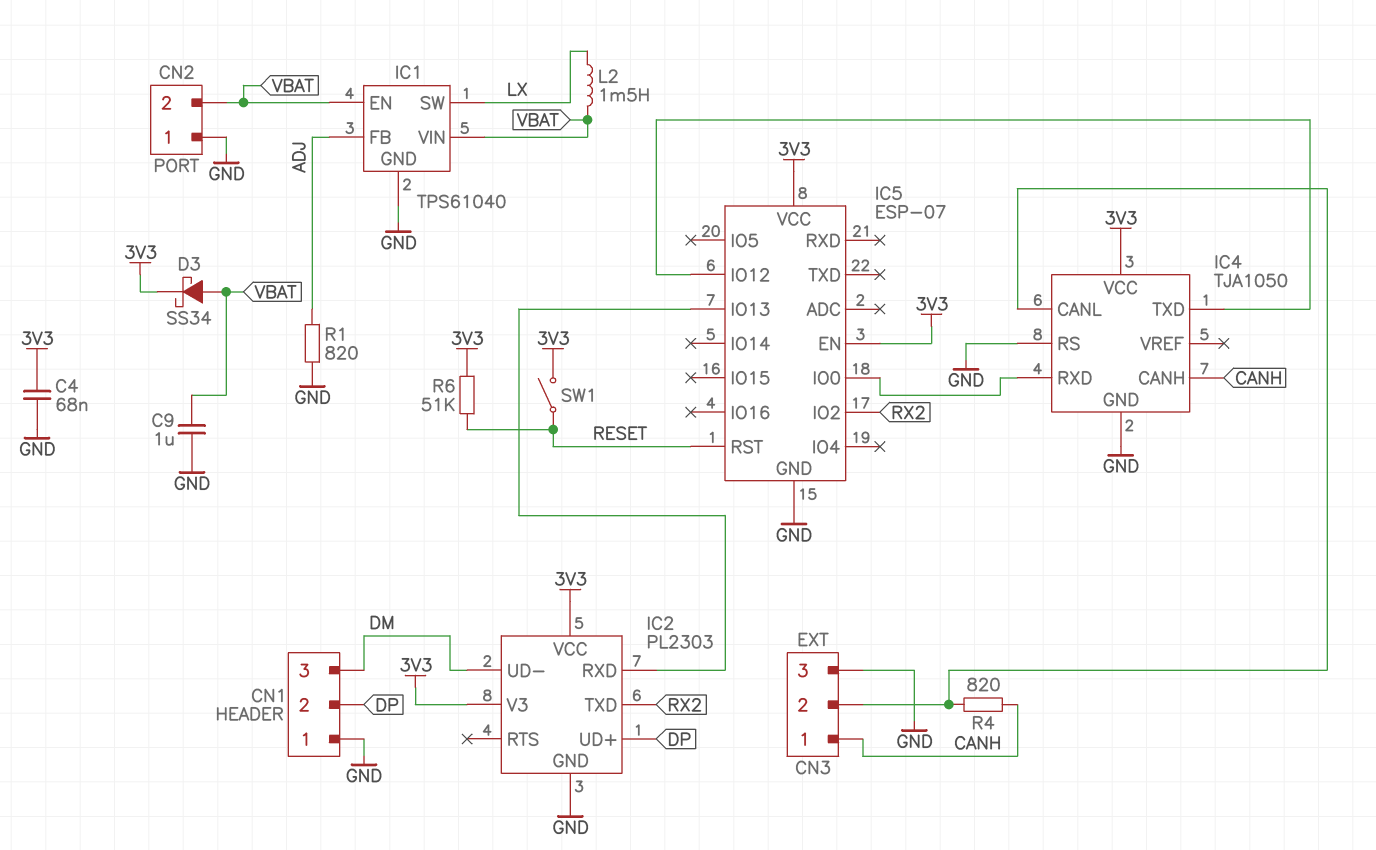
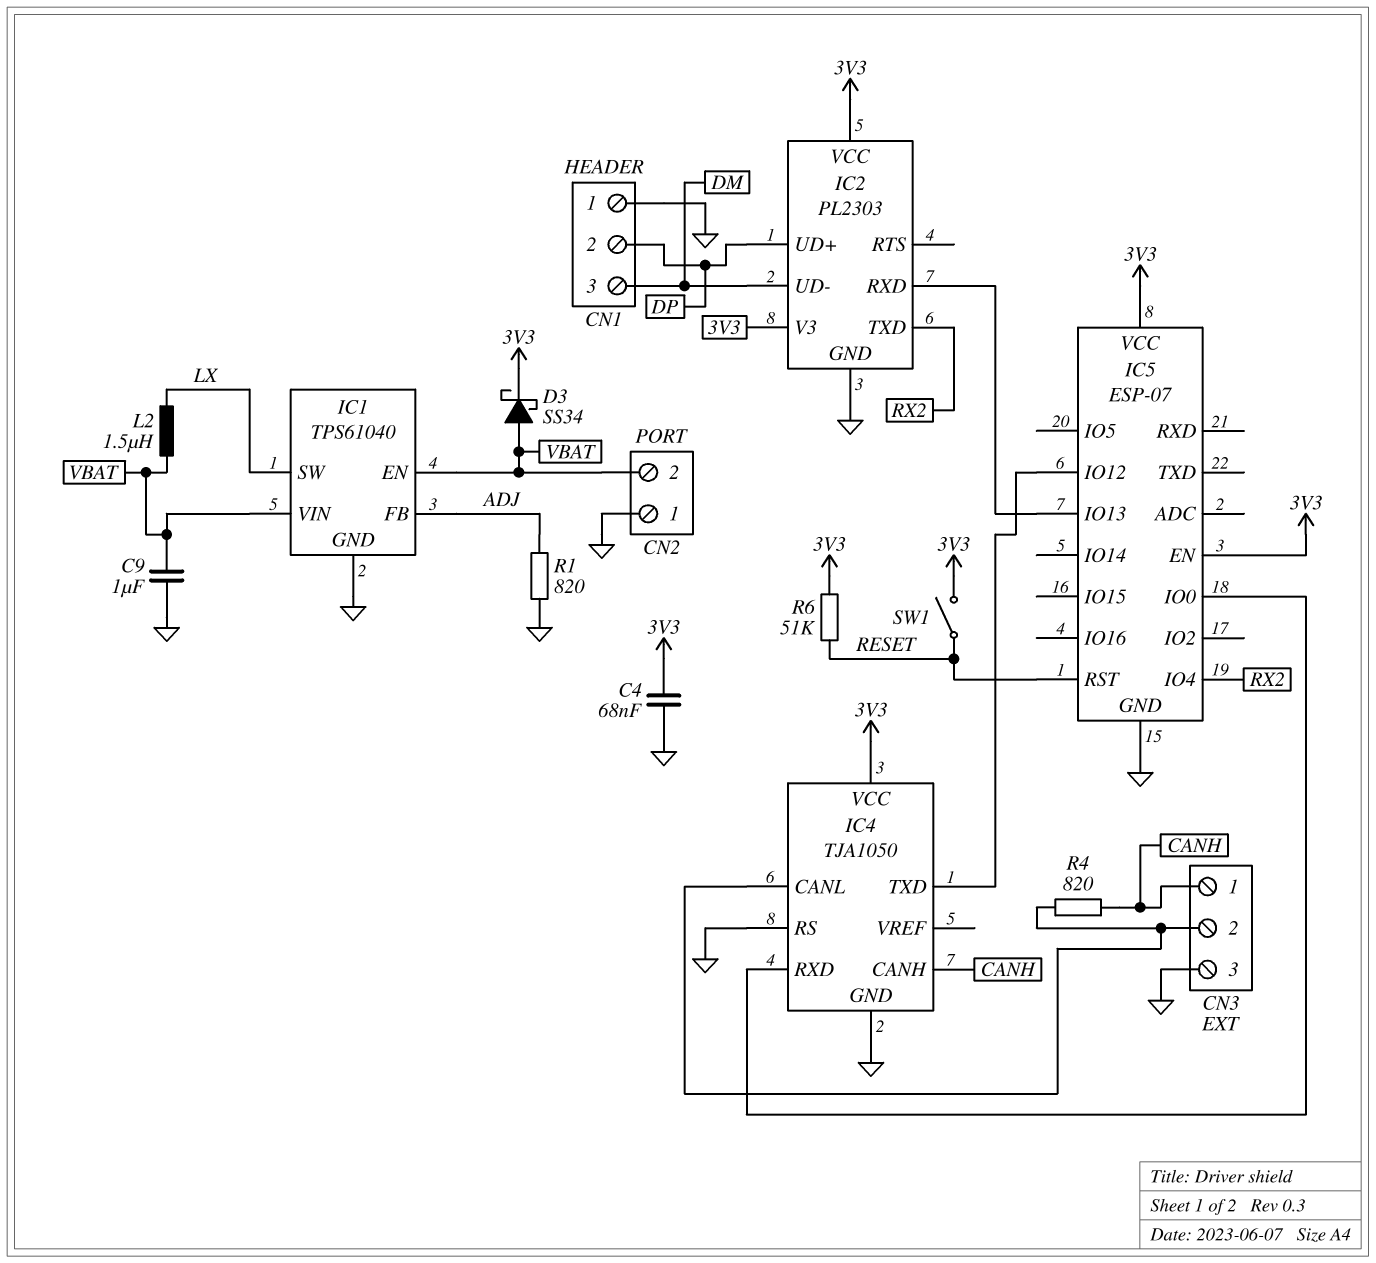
IC5 pin IO2: RX2 -> none
IC5 pin IO4: none -> RX2
L2: 1.5mH (LX, VBAT) -> 1.5uH (LX, VBAT)

